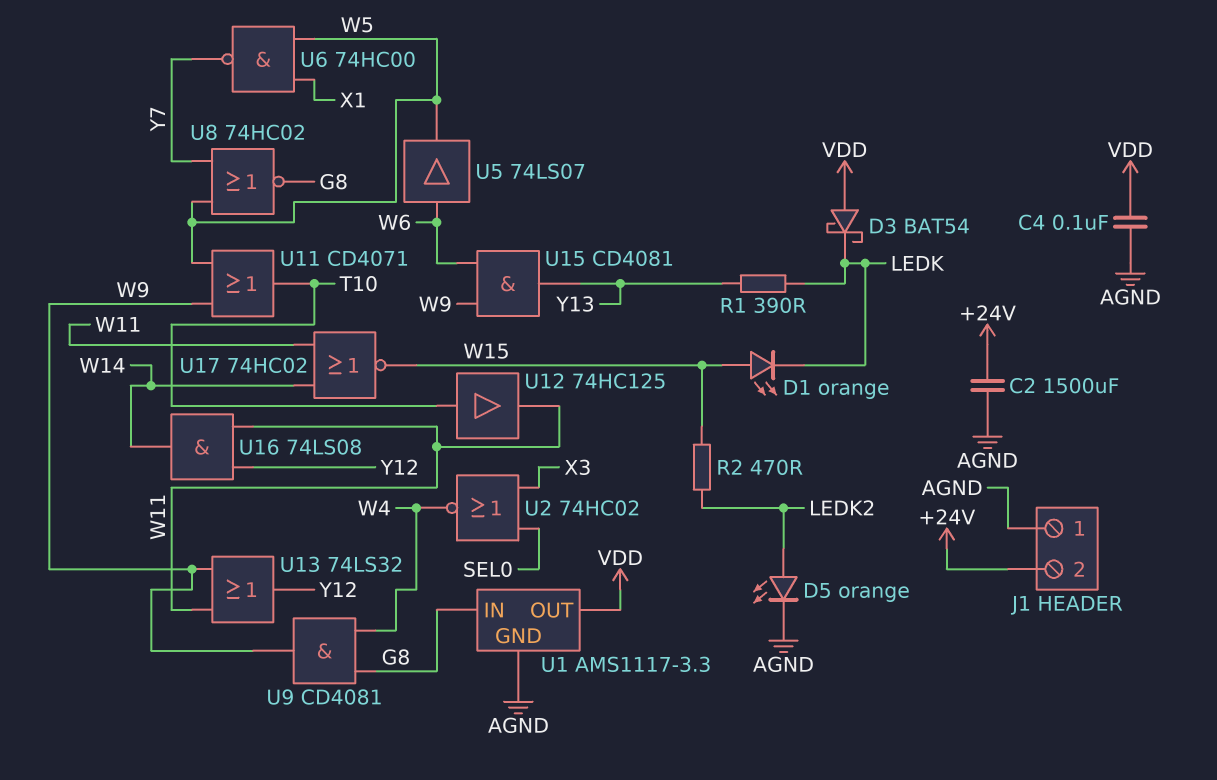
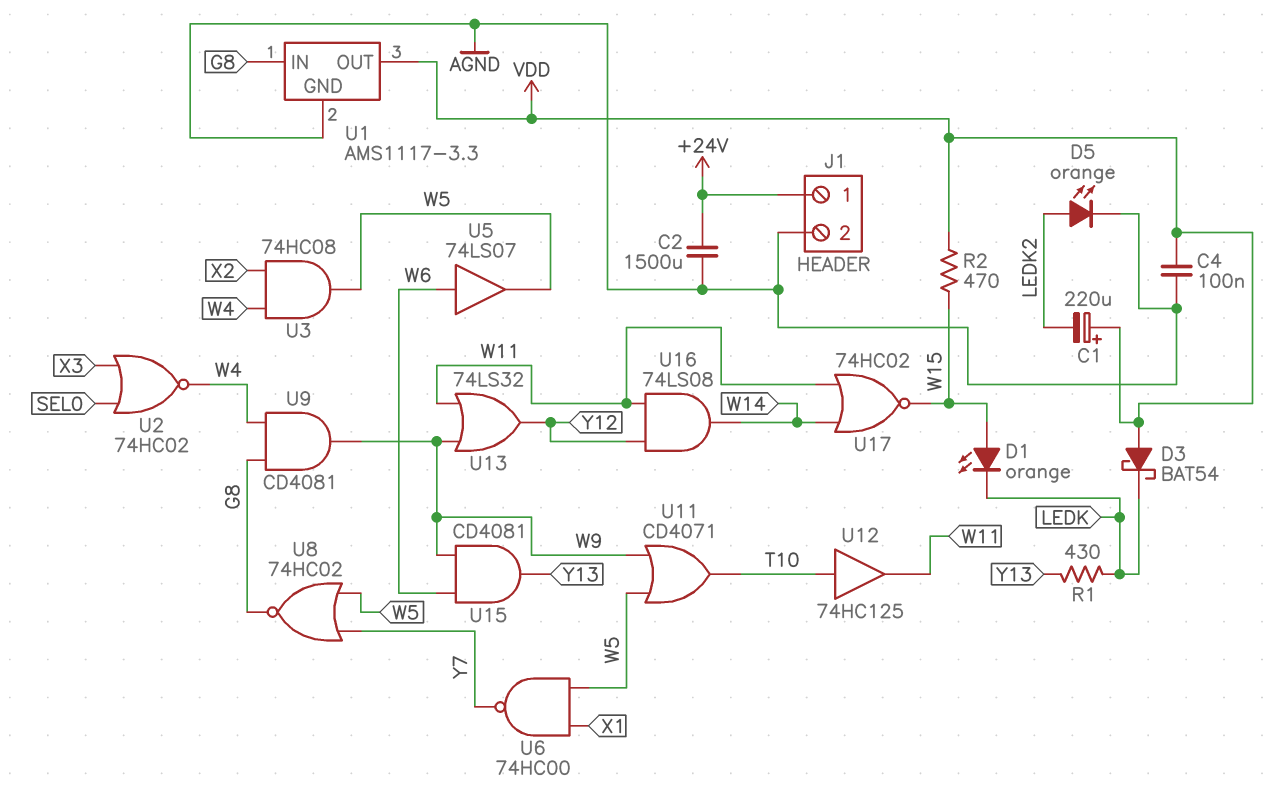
C1: none -> 220uF (plus VDD, minus LEDK2)
J1 pin 1: AGND -> +24V
J1 pin 2: +24V -> AGND
R1: 390 (LEDK, Y13) -> 430 (LEDK, Y13)
R2: 470 (LEDK2, W15) -> 470 (VDD, W15)
U3: none -> AND 74HC08 (in W4, in X2, out W5)

